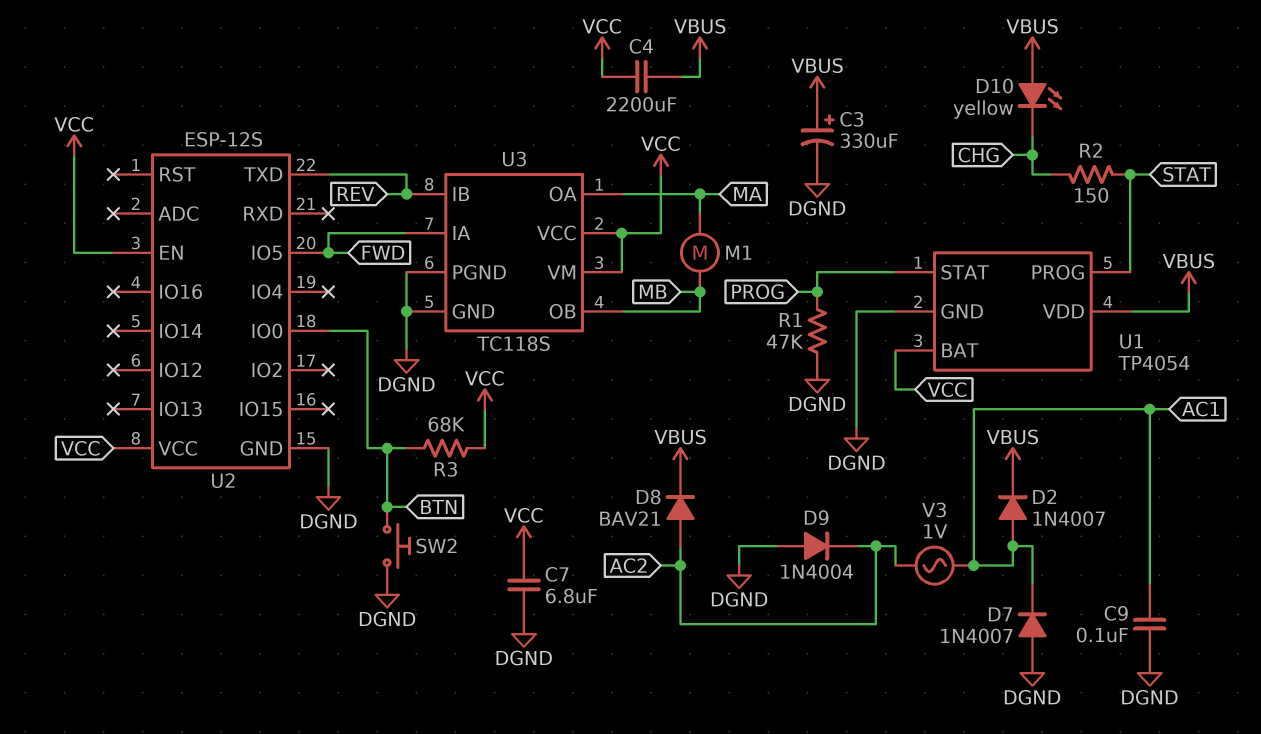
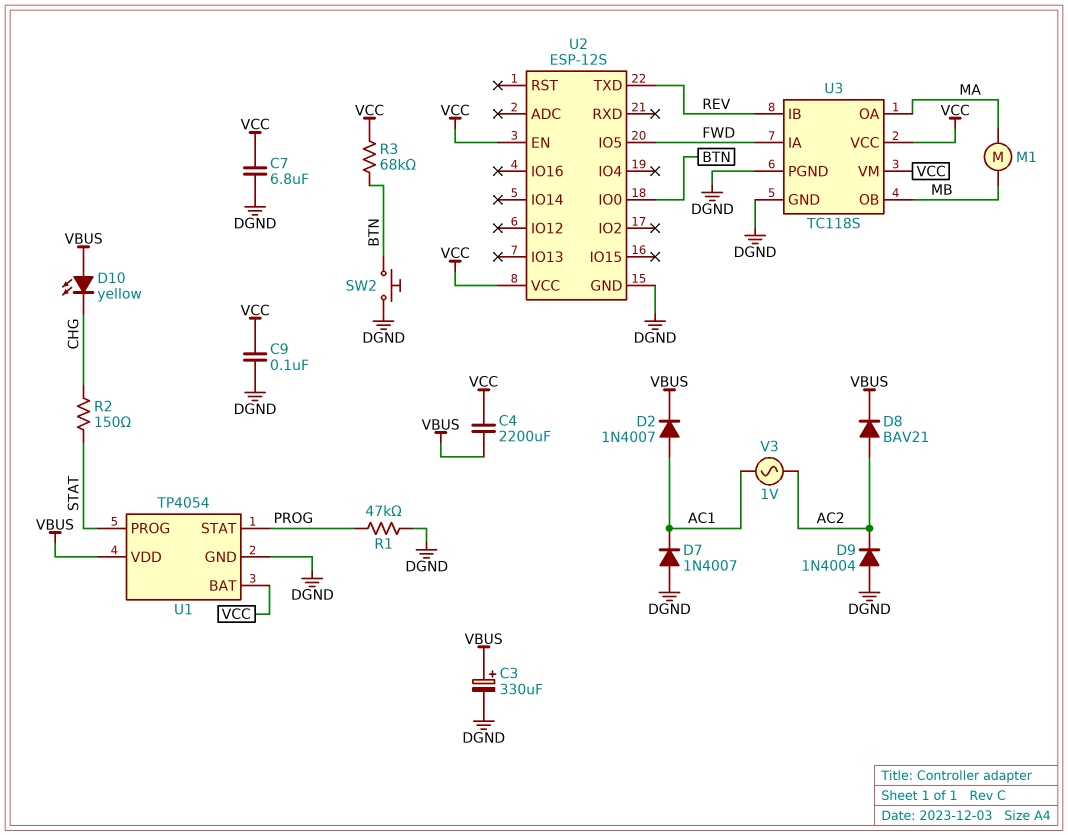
C9: 100nF (AC1, DGND) -> 100nF (DGND, VCC)

